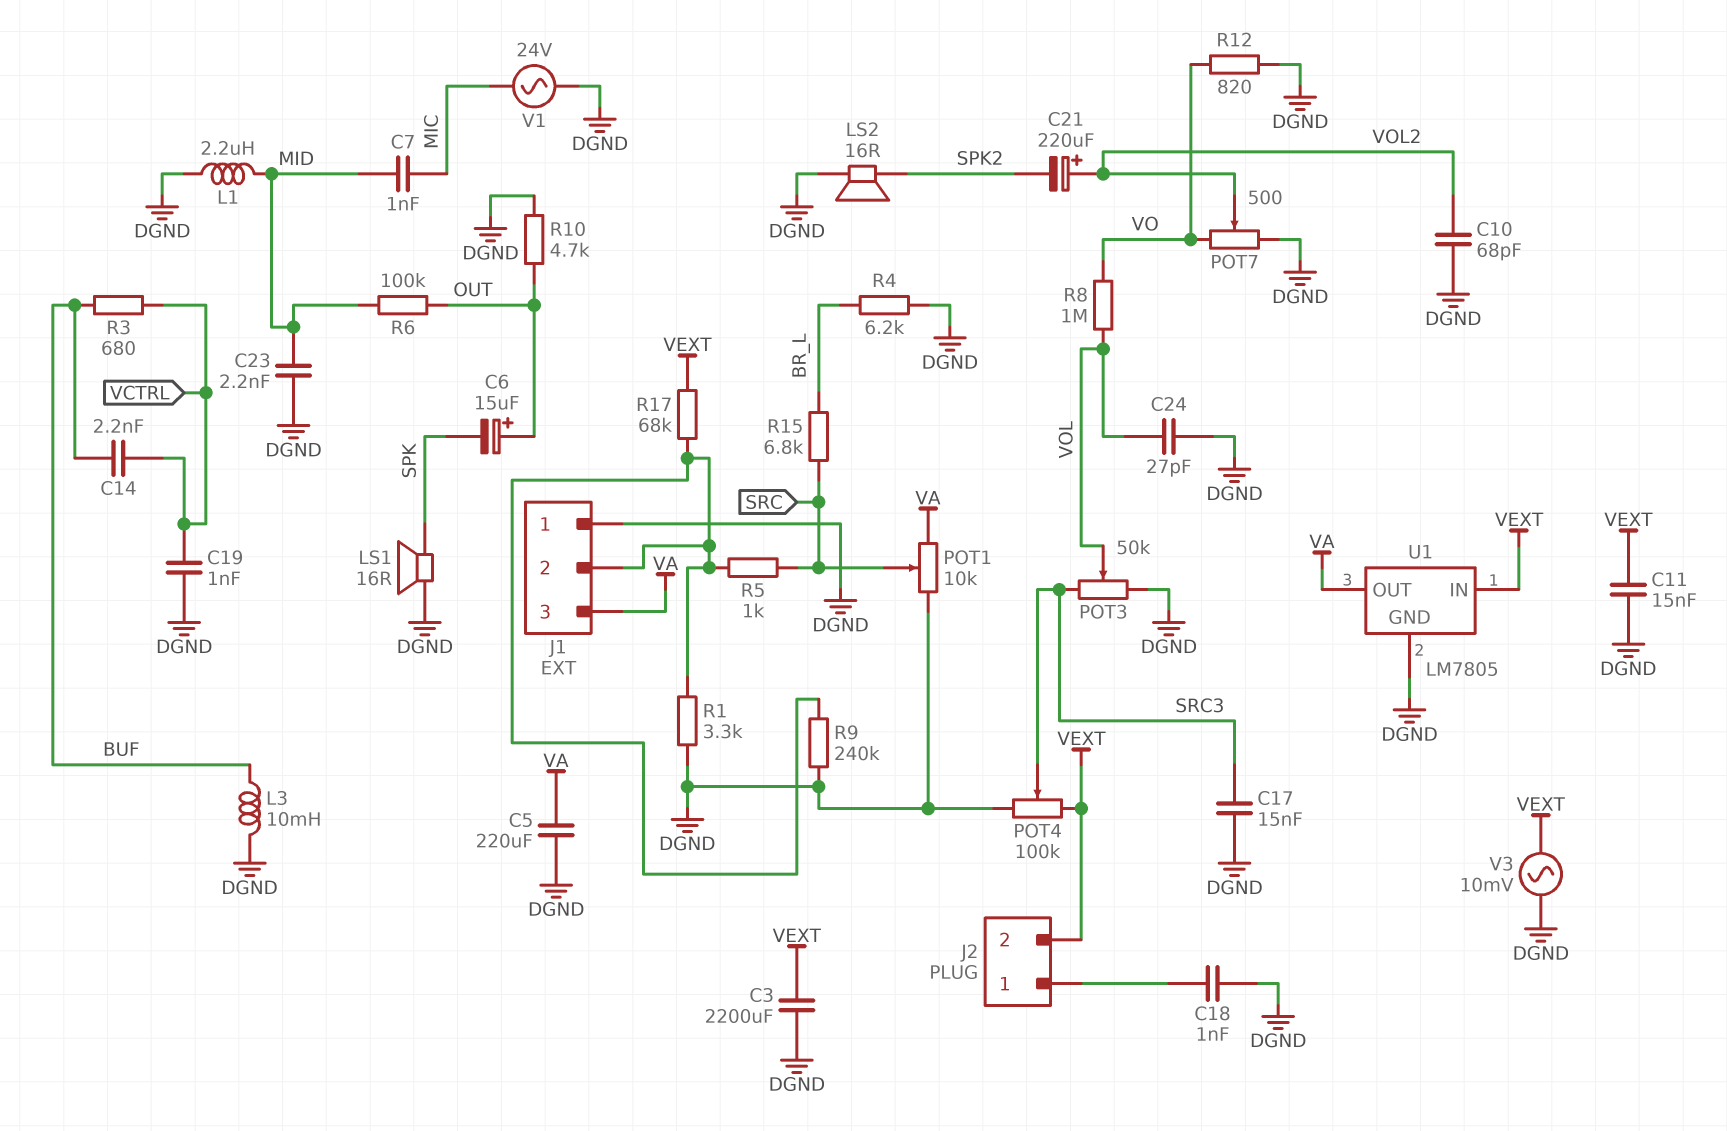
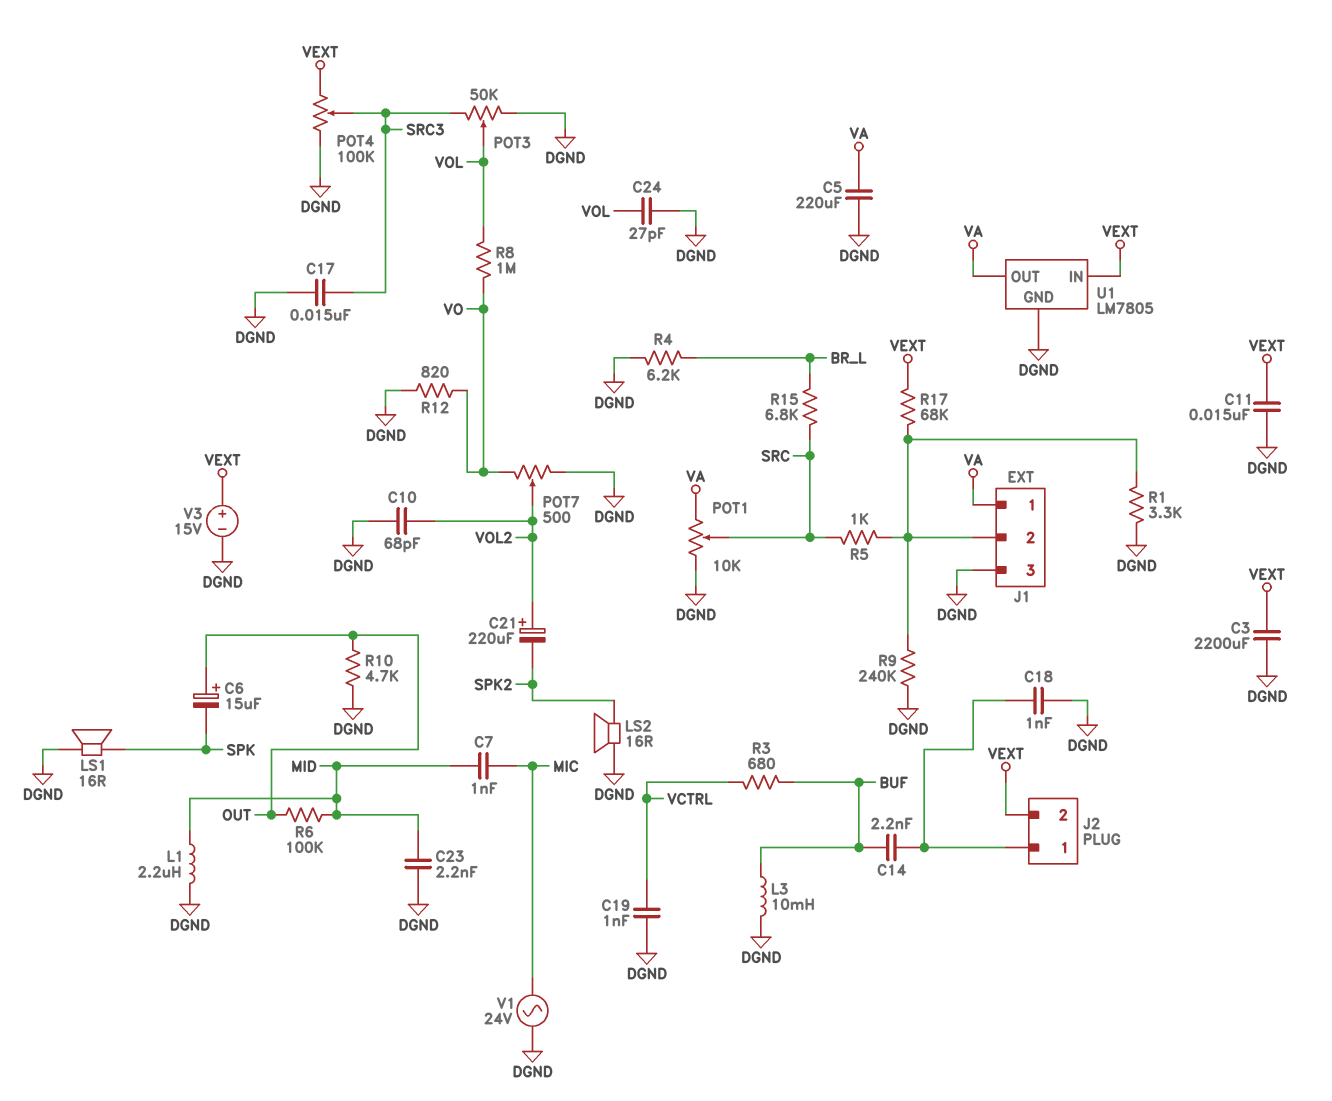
C14: 2.2nF (BUF, VCTRL) -> 2.2nF (BUF, J2/1)
J1 pin 1: DGND -> VA
J1 pin 3: VA -> DGND
V3: AC 10mV (DGND, VEXT) -> 15V (plus VEXT, minus DGND)

